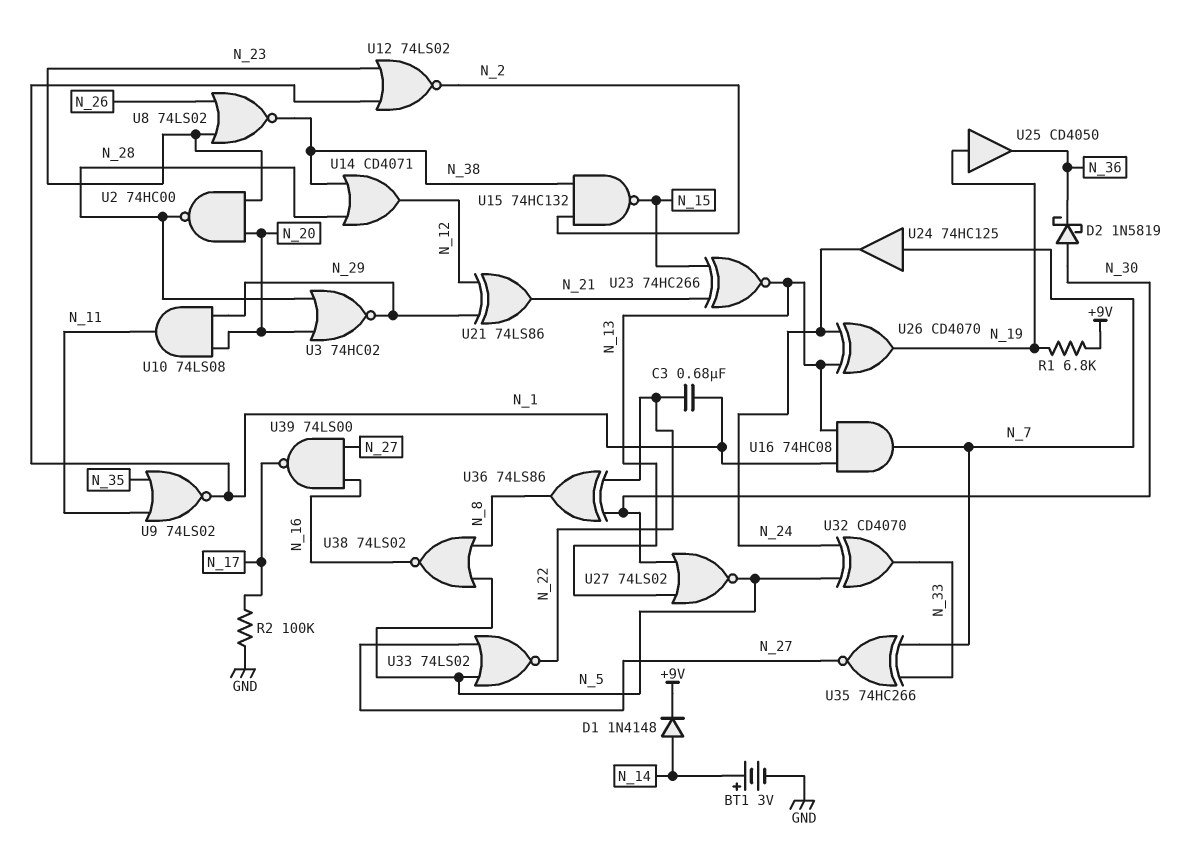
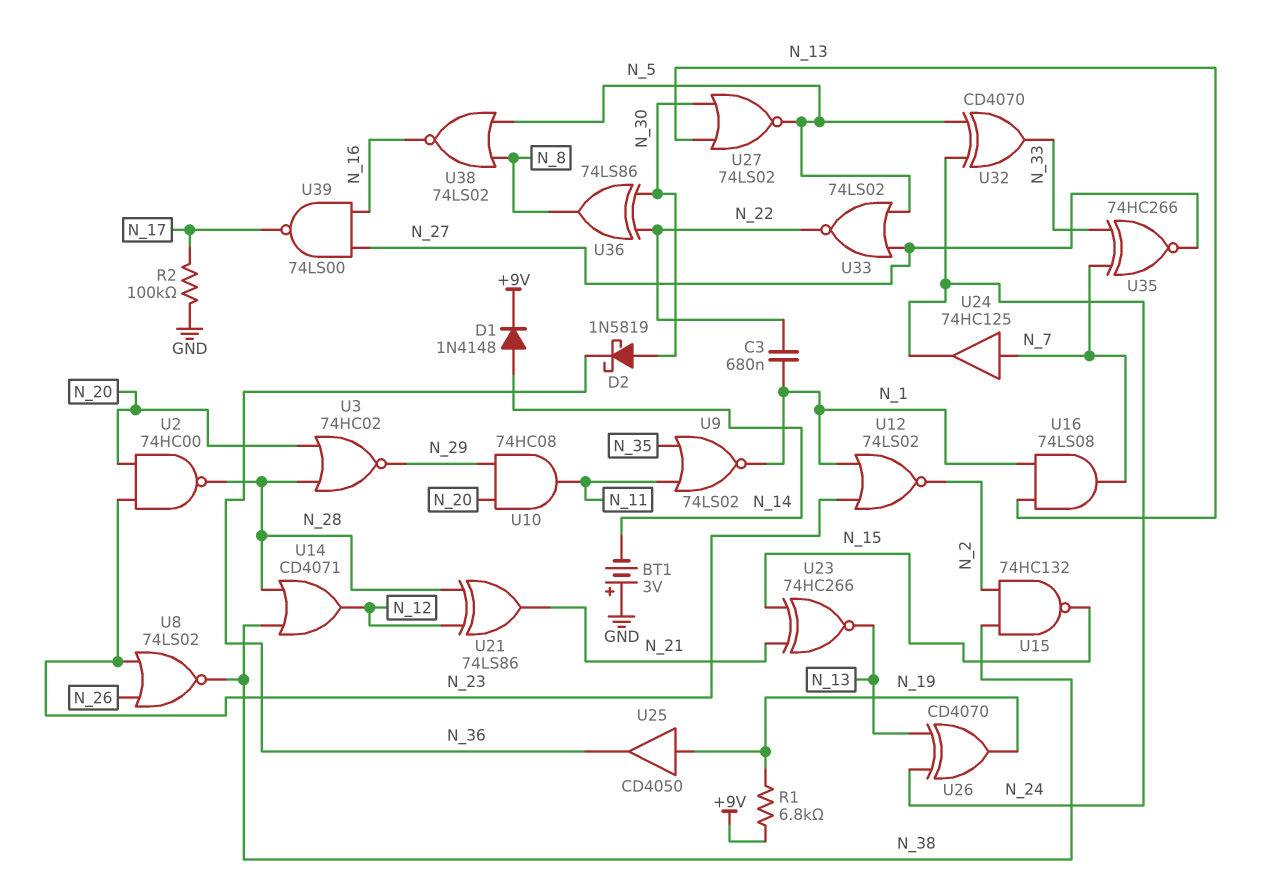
BT1: 3V (plus N_14, minus GND) -> 3V (plus GND, minus N_14)
U10: AND 74LS08 (in N_20, in N_29, out N_11) -> AND 74HC08 (in N_20, in N_29, out N_11)
U16: AND 74HC08 (in N_1, in N_13, out N_7) -> AND 74LS08 (in N_1, in N_13, out N_7)
U21: XOR 74LS86 (in N_12, in N_29, out N_21) -> XOR 74LS86 (in N_12, in N_28, out N_21)

